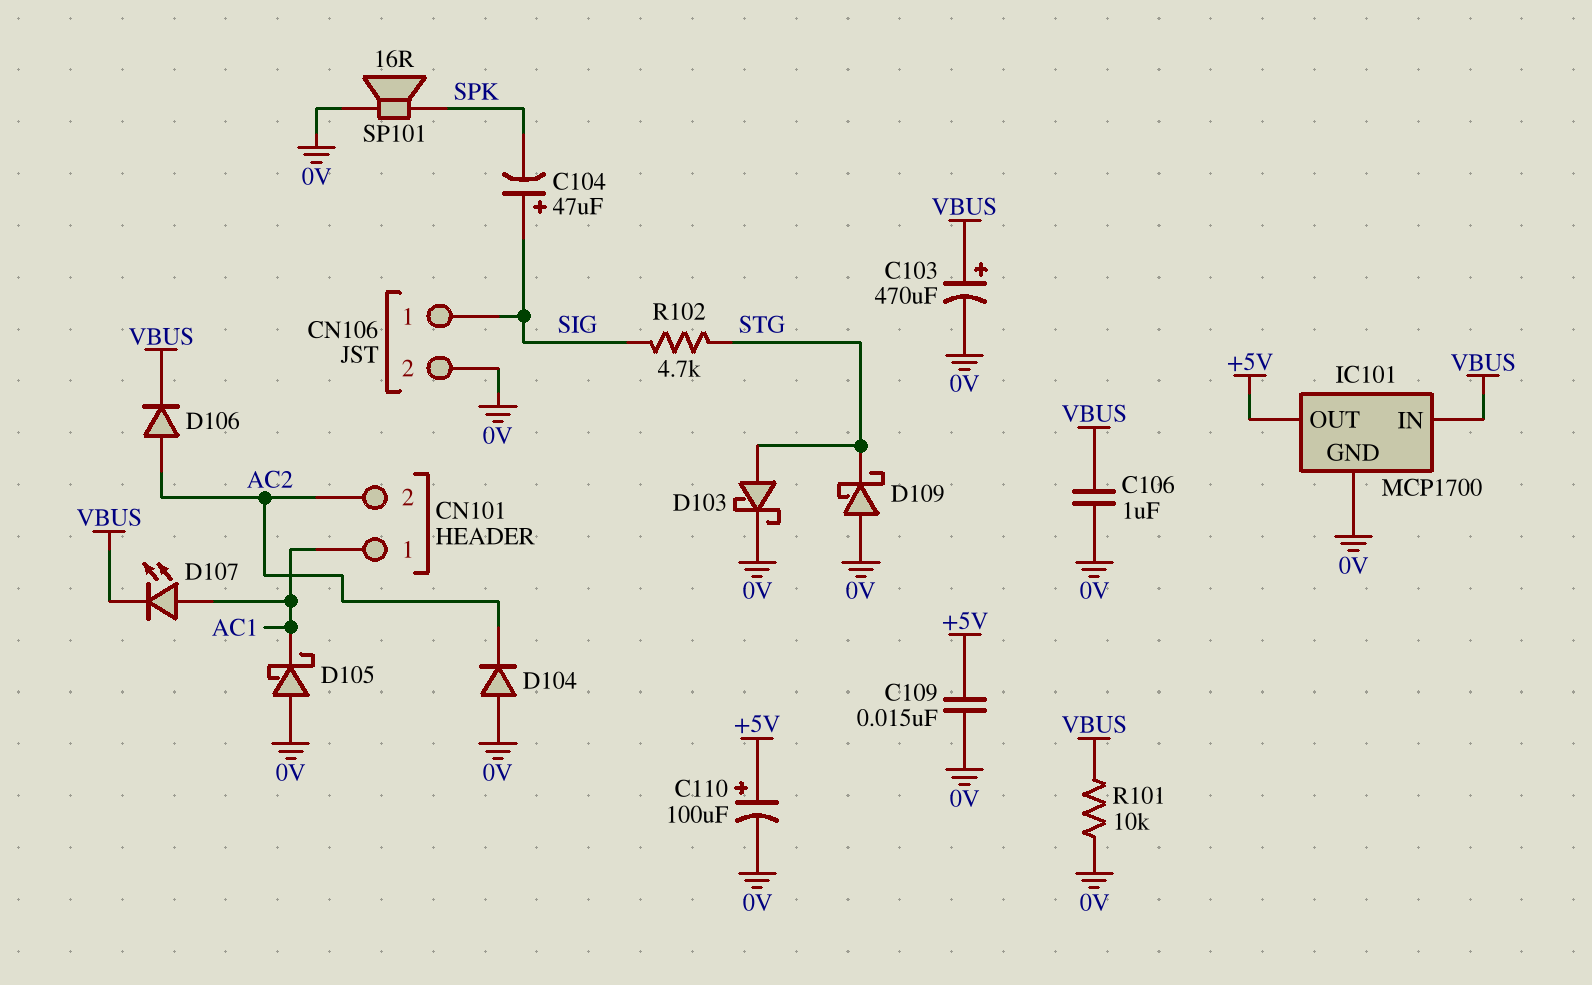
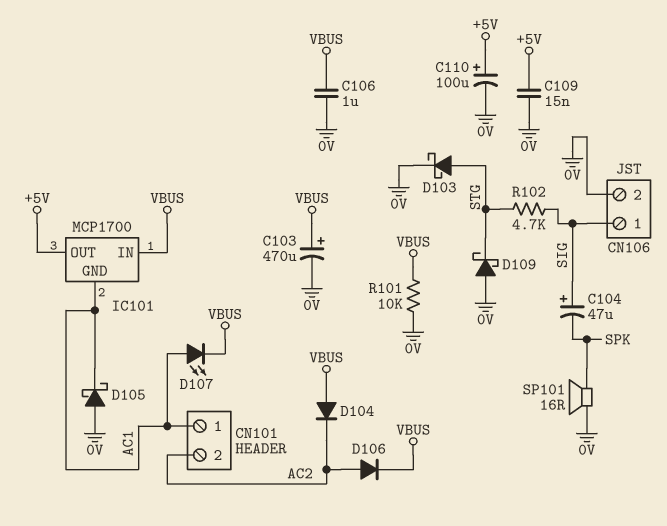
D104: diode (A 0V, K AC2) -> diode (A VBUS, K AC2)
IC101 pin GND: 0V -> AC1

